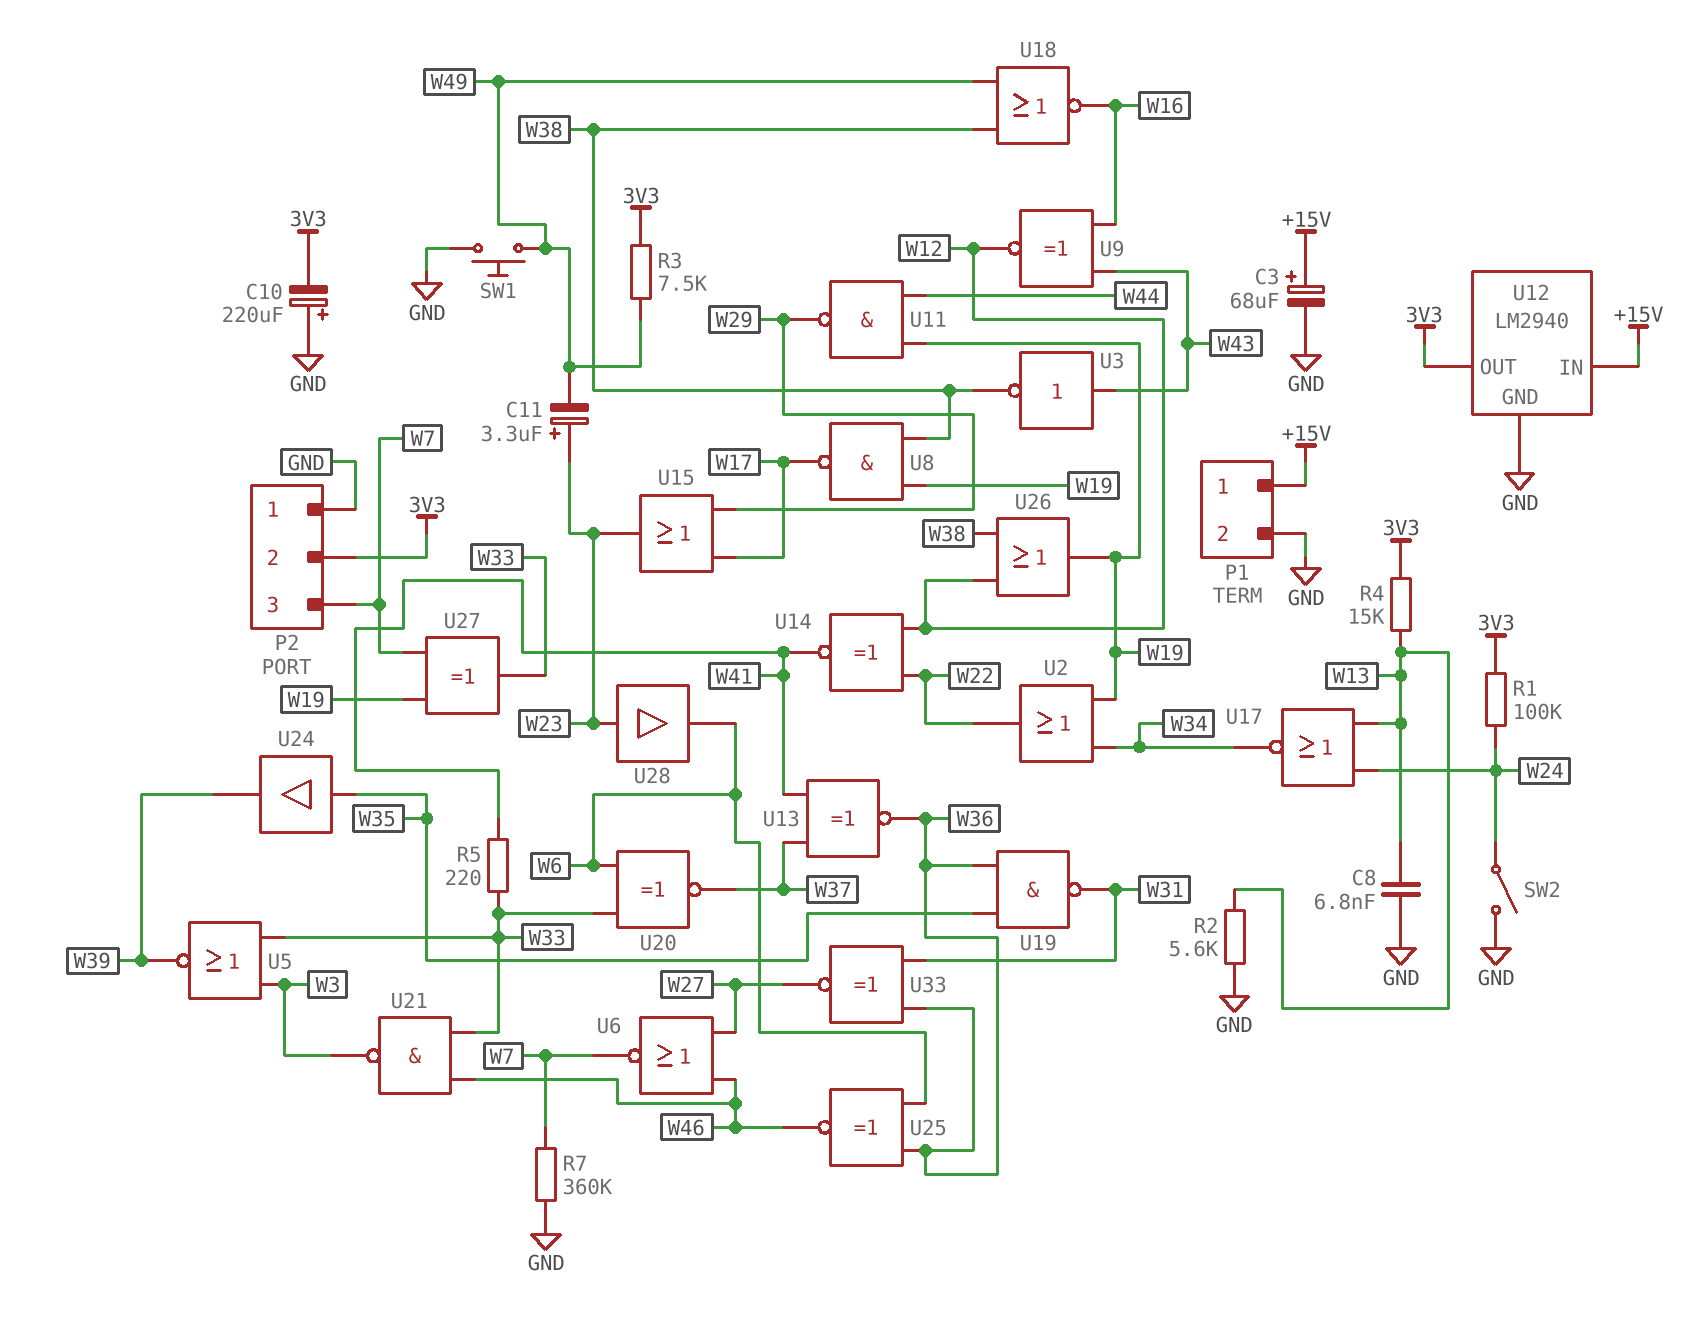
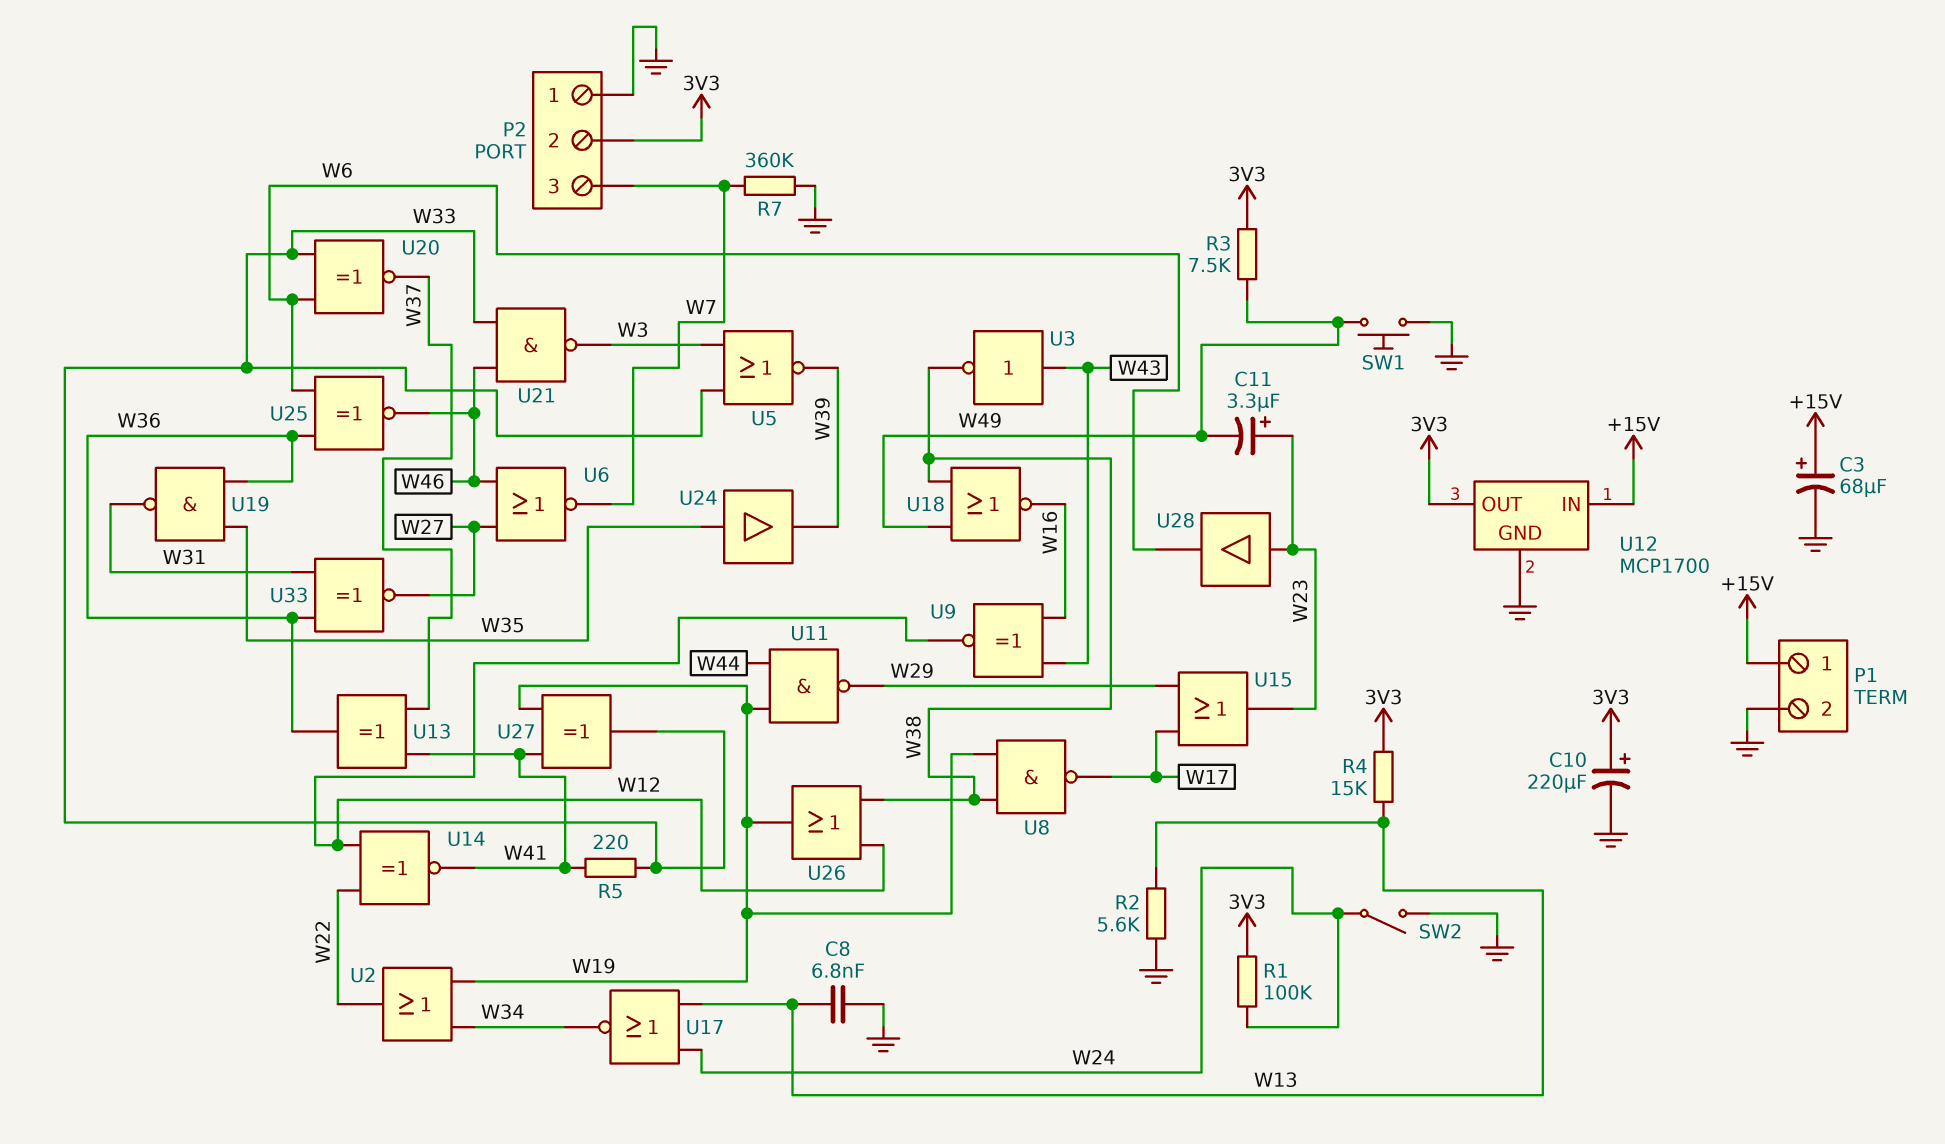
C10: 220uF (plus GND, minus 3V3) -> 220uF (plus 3V3, minus GND)
U12: LM2940 -> MCP1700
U13: XNOR (in W37, in W41, out W36) -> XOR (in W37, in W41, out W36)
U27: XOR (in W7, in W19, out W33) -> XOR (in W19, in W41, out W33)

